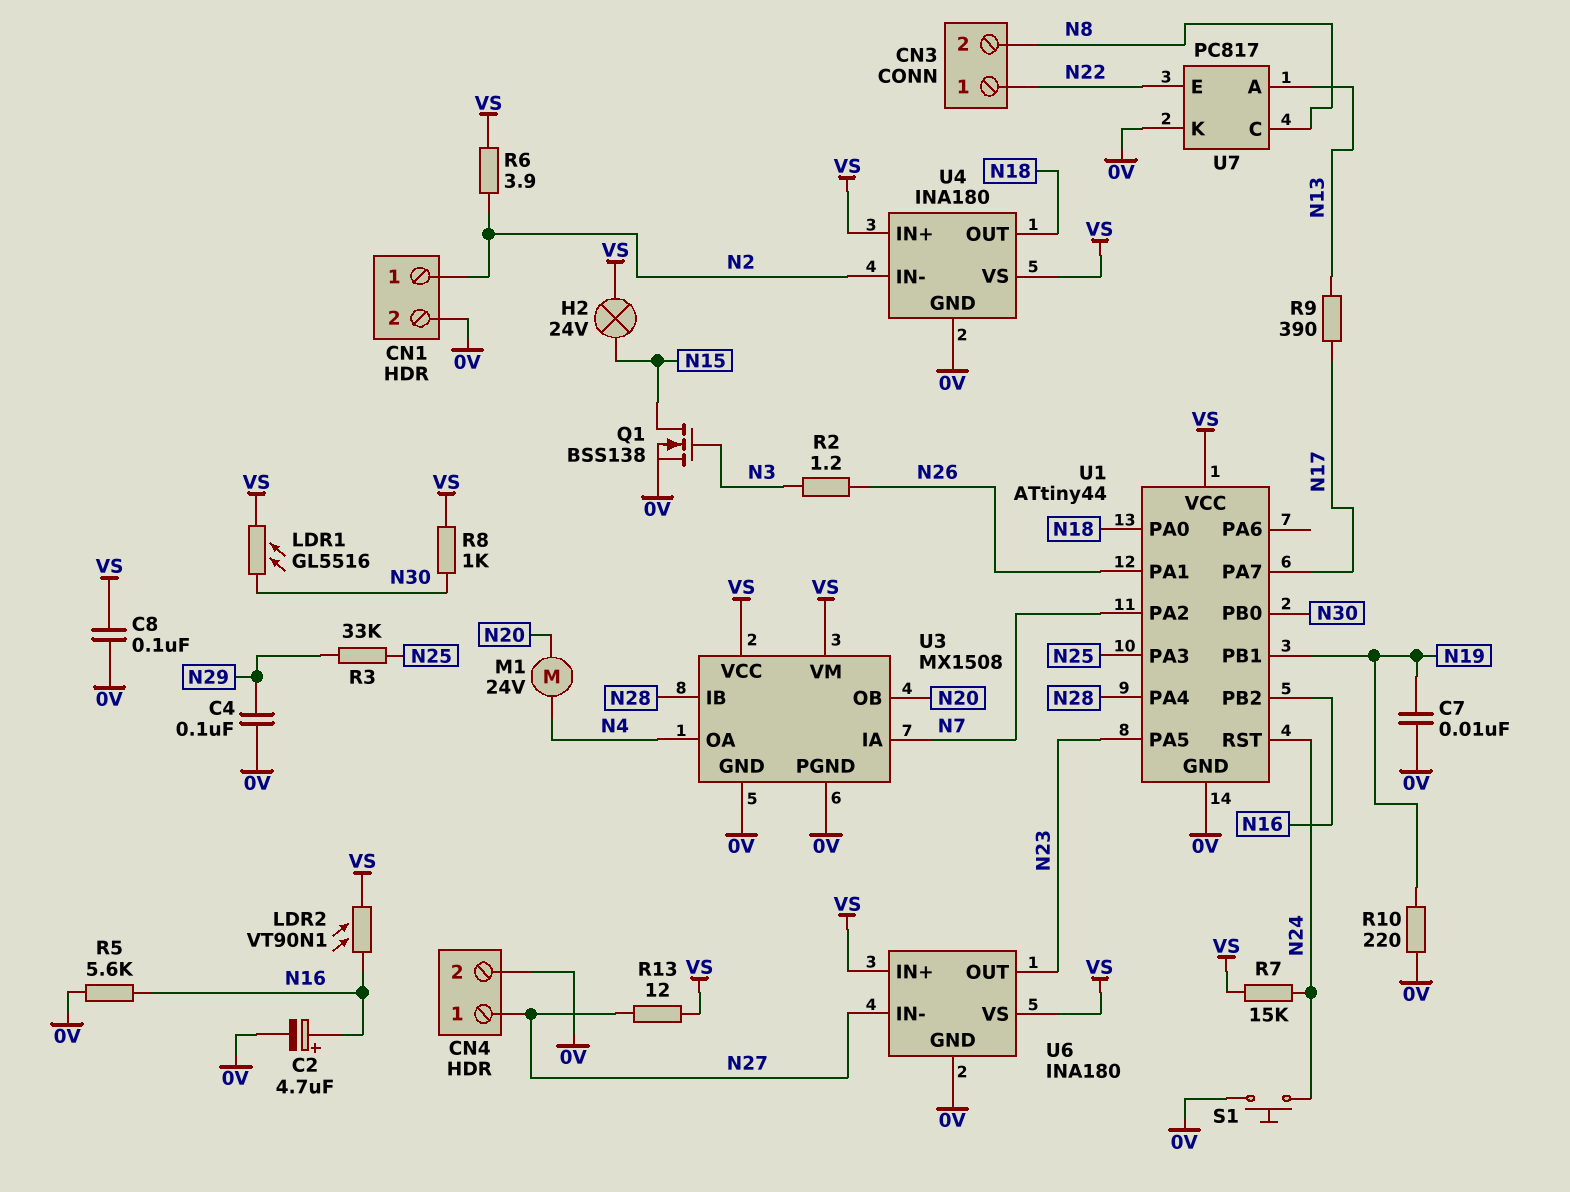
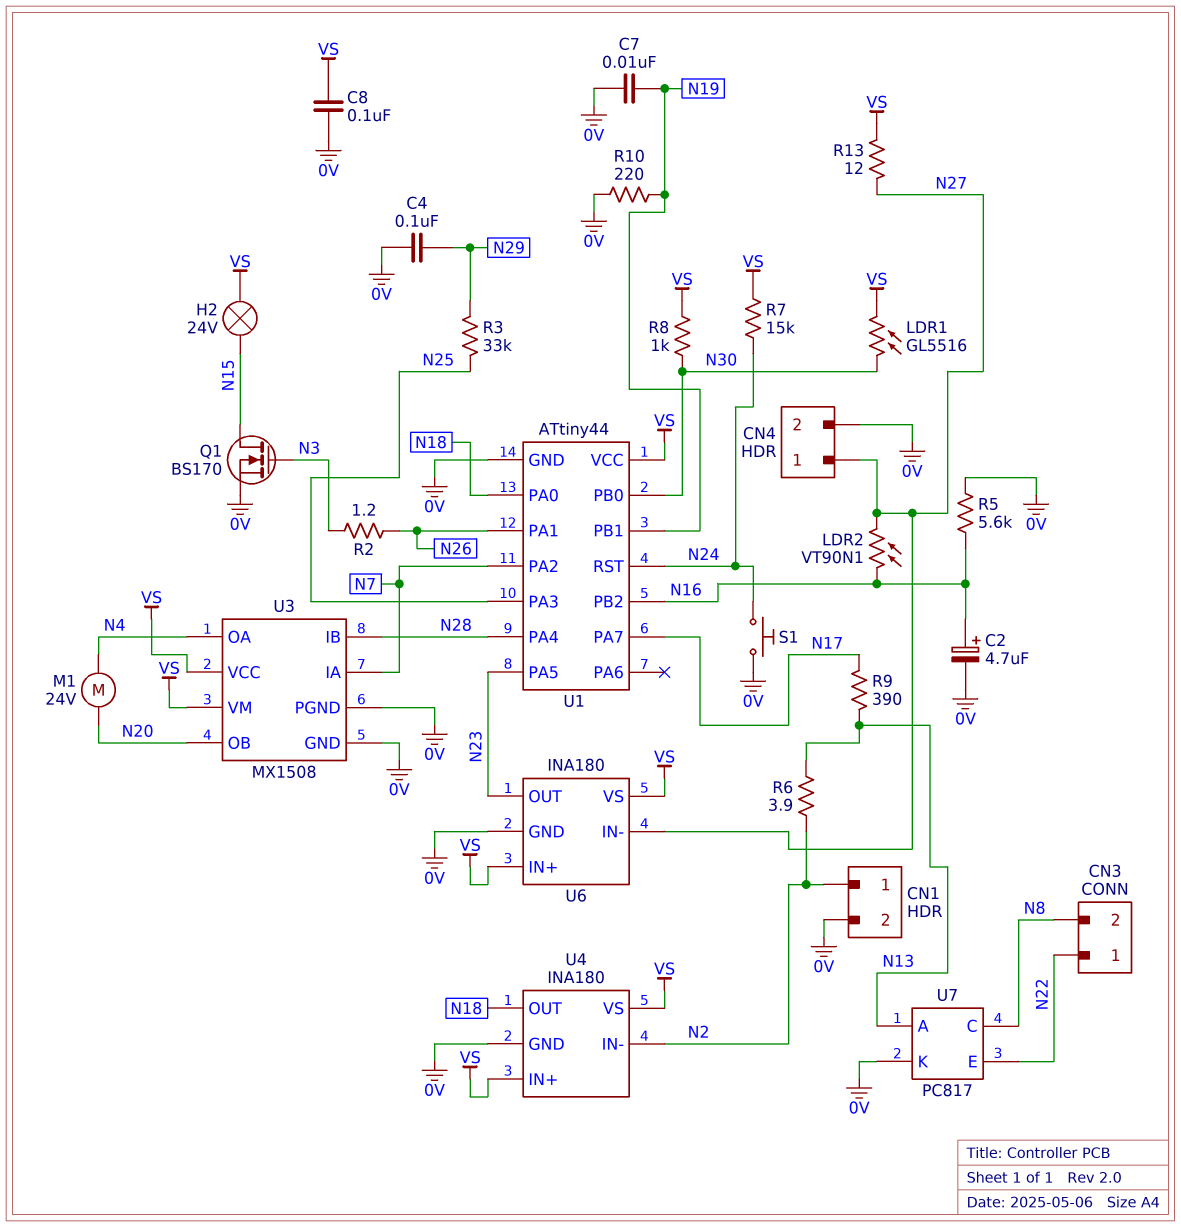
LDR2: VT90N1 (N16, VS) -> VT90N1 (N16, N27)
Q1: NMOS BSS138 (G N3, D N15, S 0V) -> NMOS BS170 (G N3, D N15, S 0V)
R6: 3.9 (N2, VS) -> 3.9 (N2, N13)

